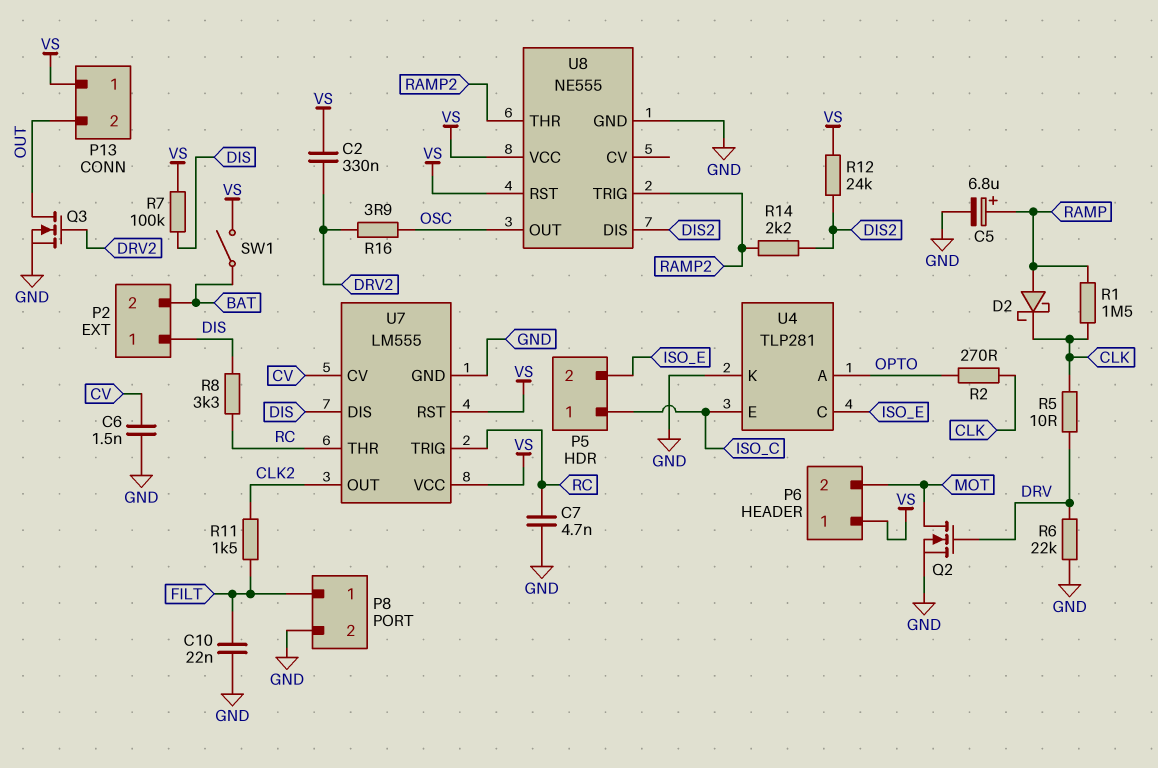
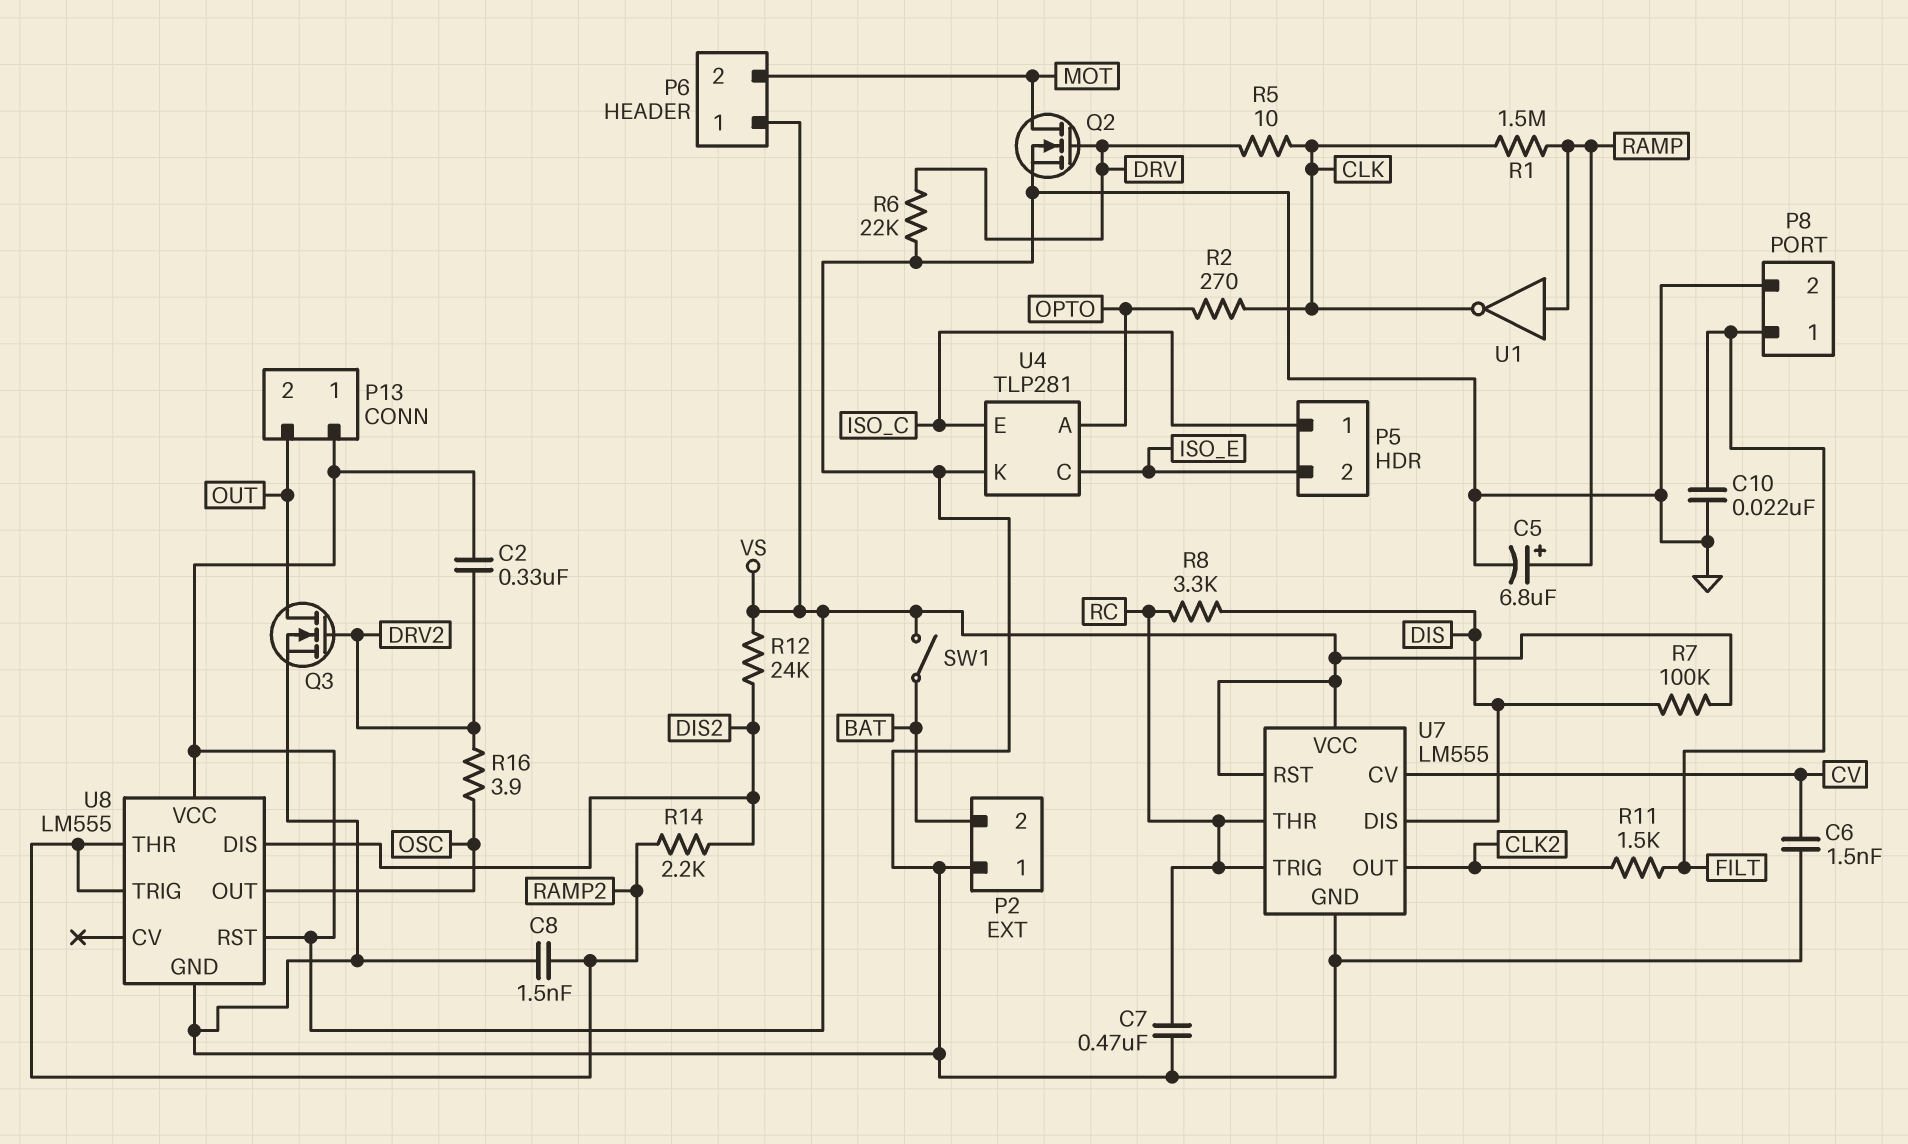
C7: 4.7nF (GND, RC) -> 470nF (GND, RC)
C8: none -> 1.5nF (GND, RAMP2)
D2: schottky (A RAMP, K CLK) -> none
P2 pin 1: DIS -> GND
U1: none -> NOT (in RAMP, out CLK)
U8: NE555 -> LM555

